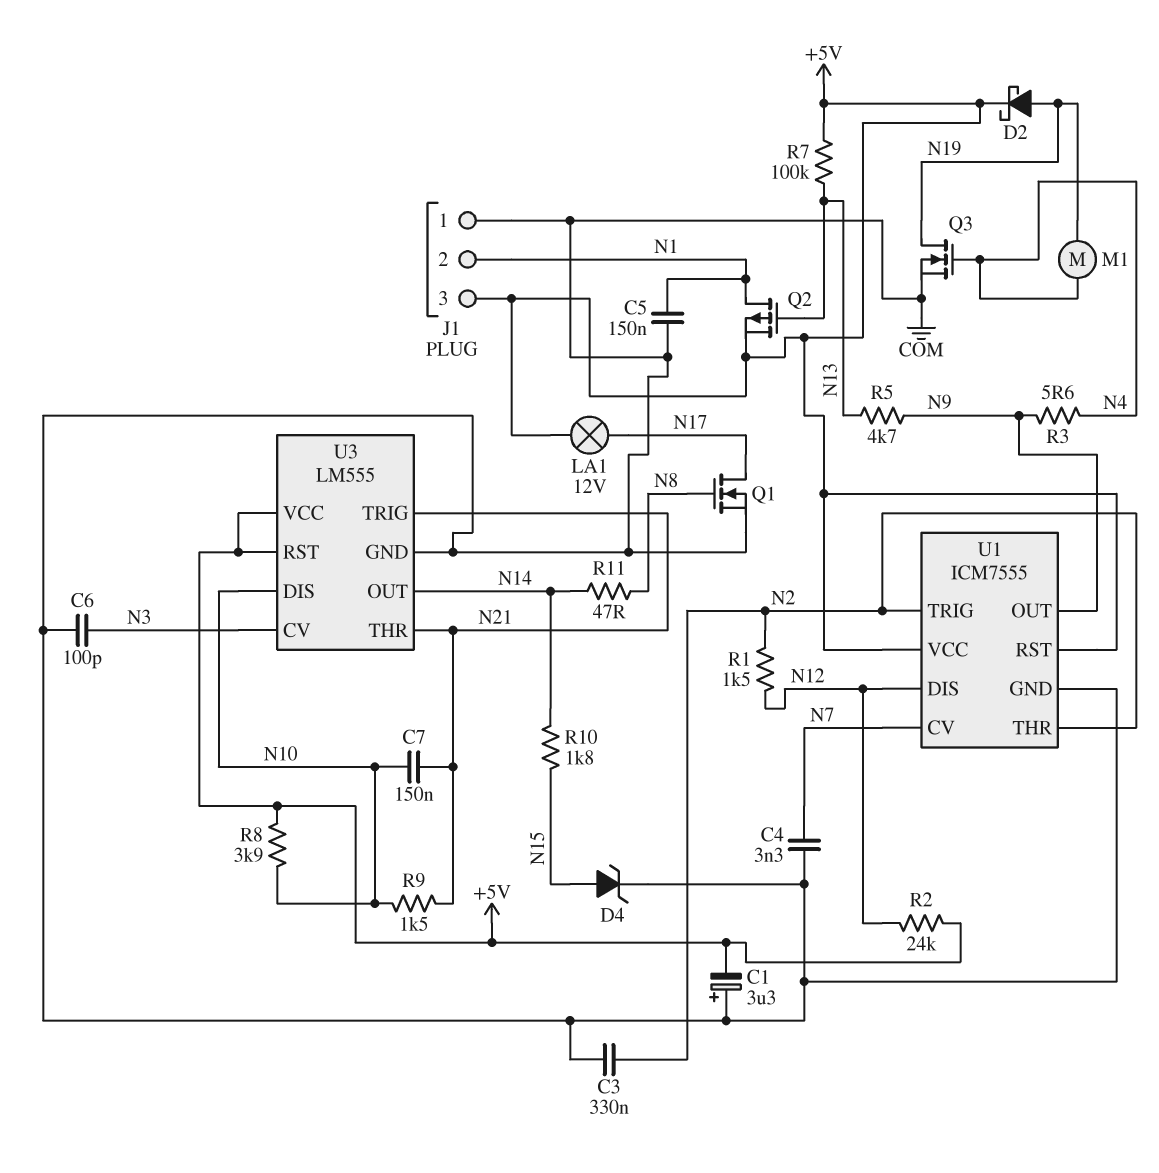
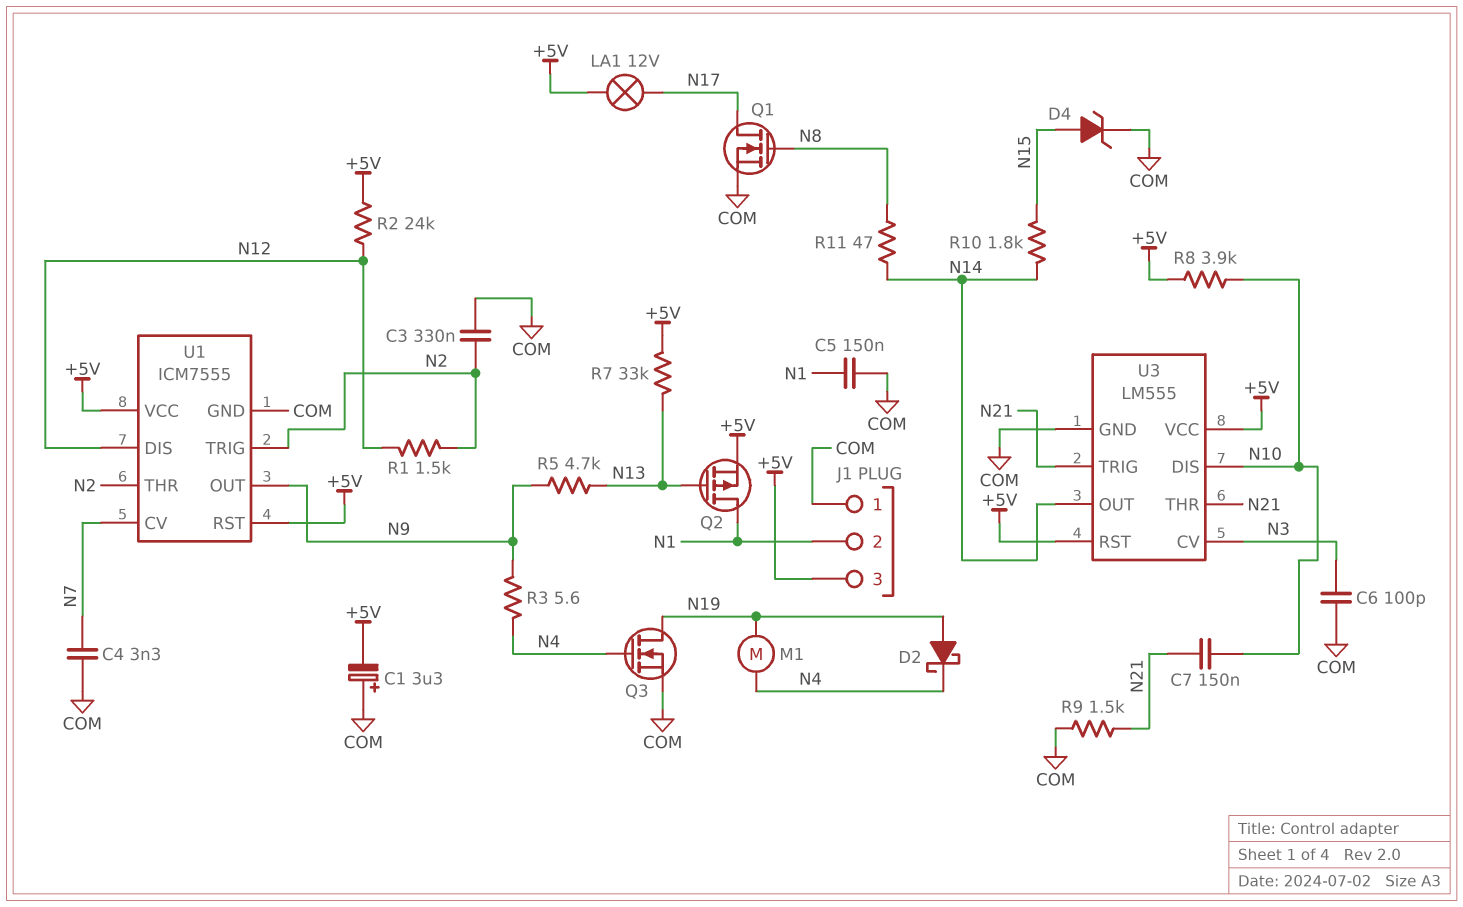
D2: schottky (A N19, K +5V) -> schottky (A N19, K N4)
R7: 100k (+5V, N13) -> 33k (+5V, N13)
R9: 1.5k (N10, N21) -> 1.5k (COM, N21)

